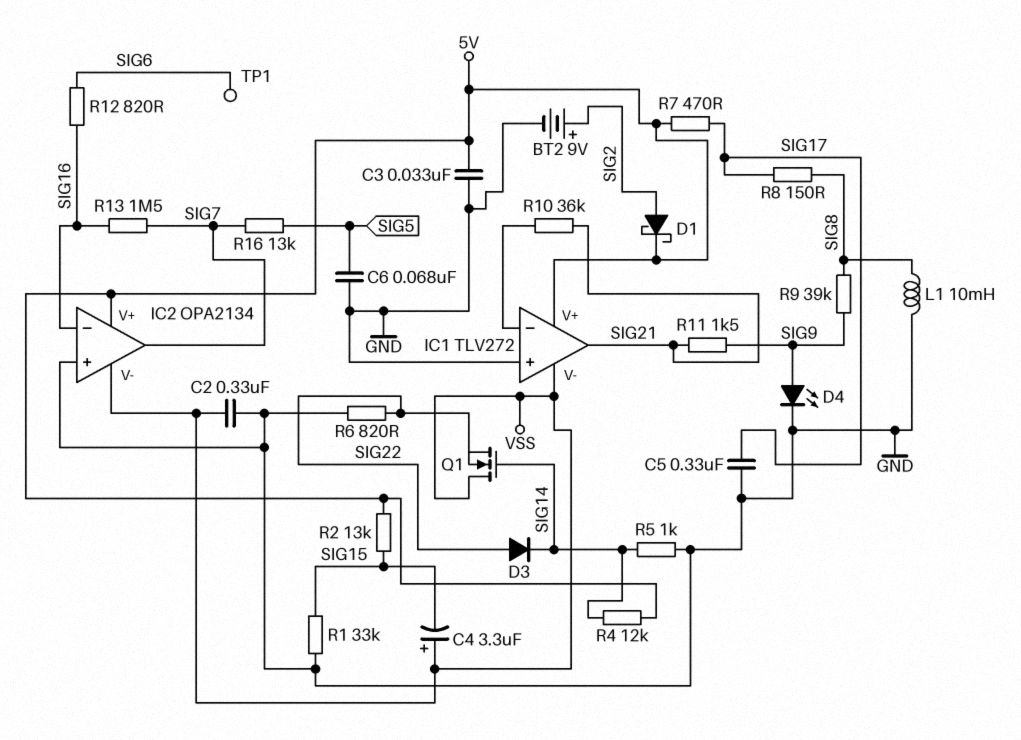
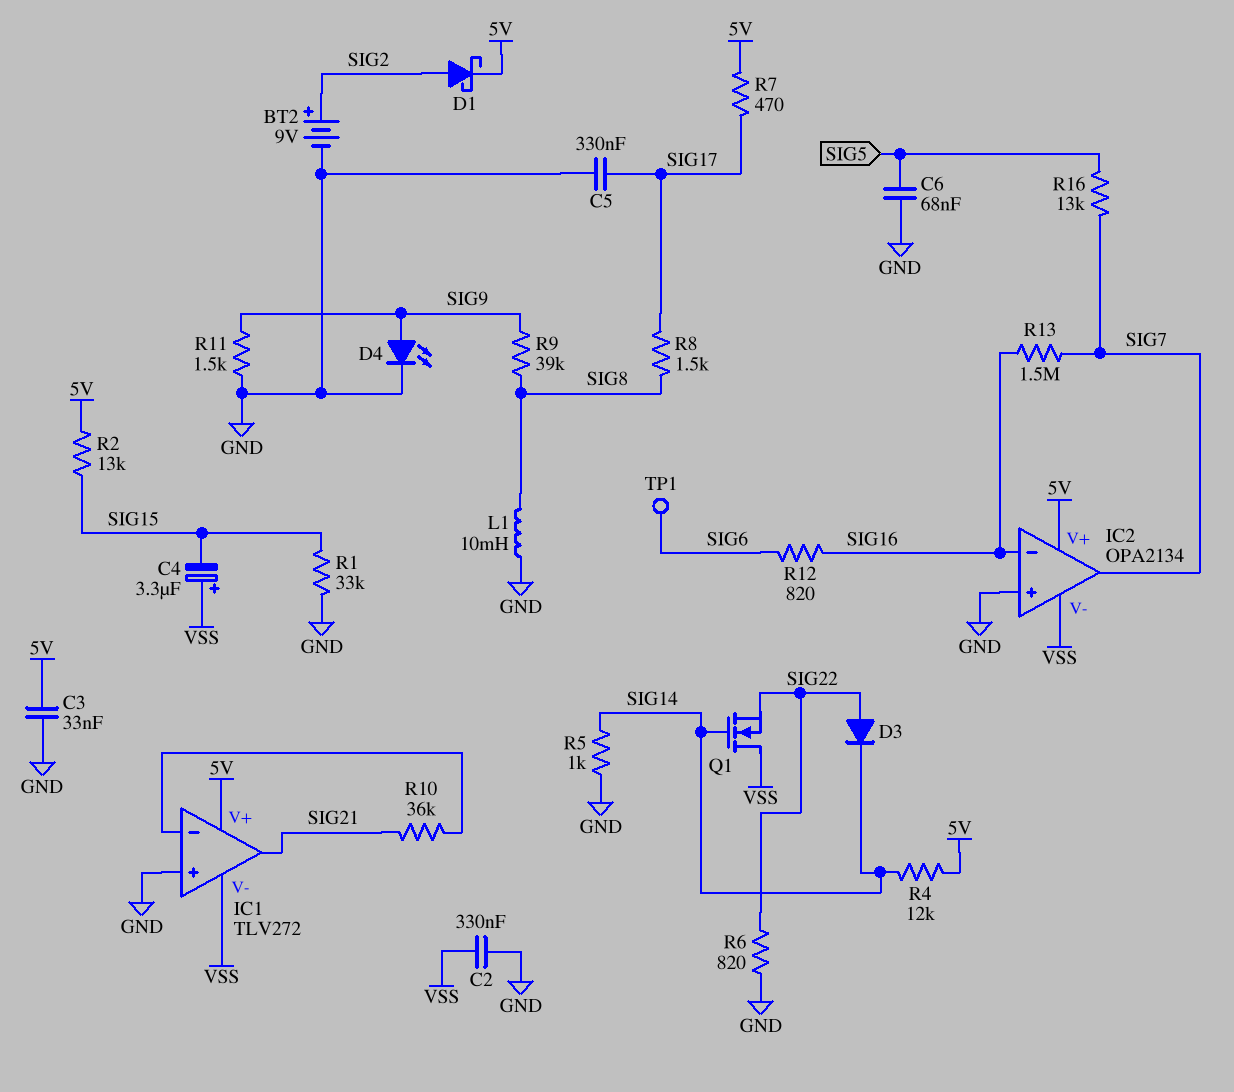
R8: 150 (SIG8, SIG17) -> 1.5k (SIG8, SIG17)
R11: 1.5k (SIG9, SIG21) -> 1.5k (GND, SIG9)

